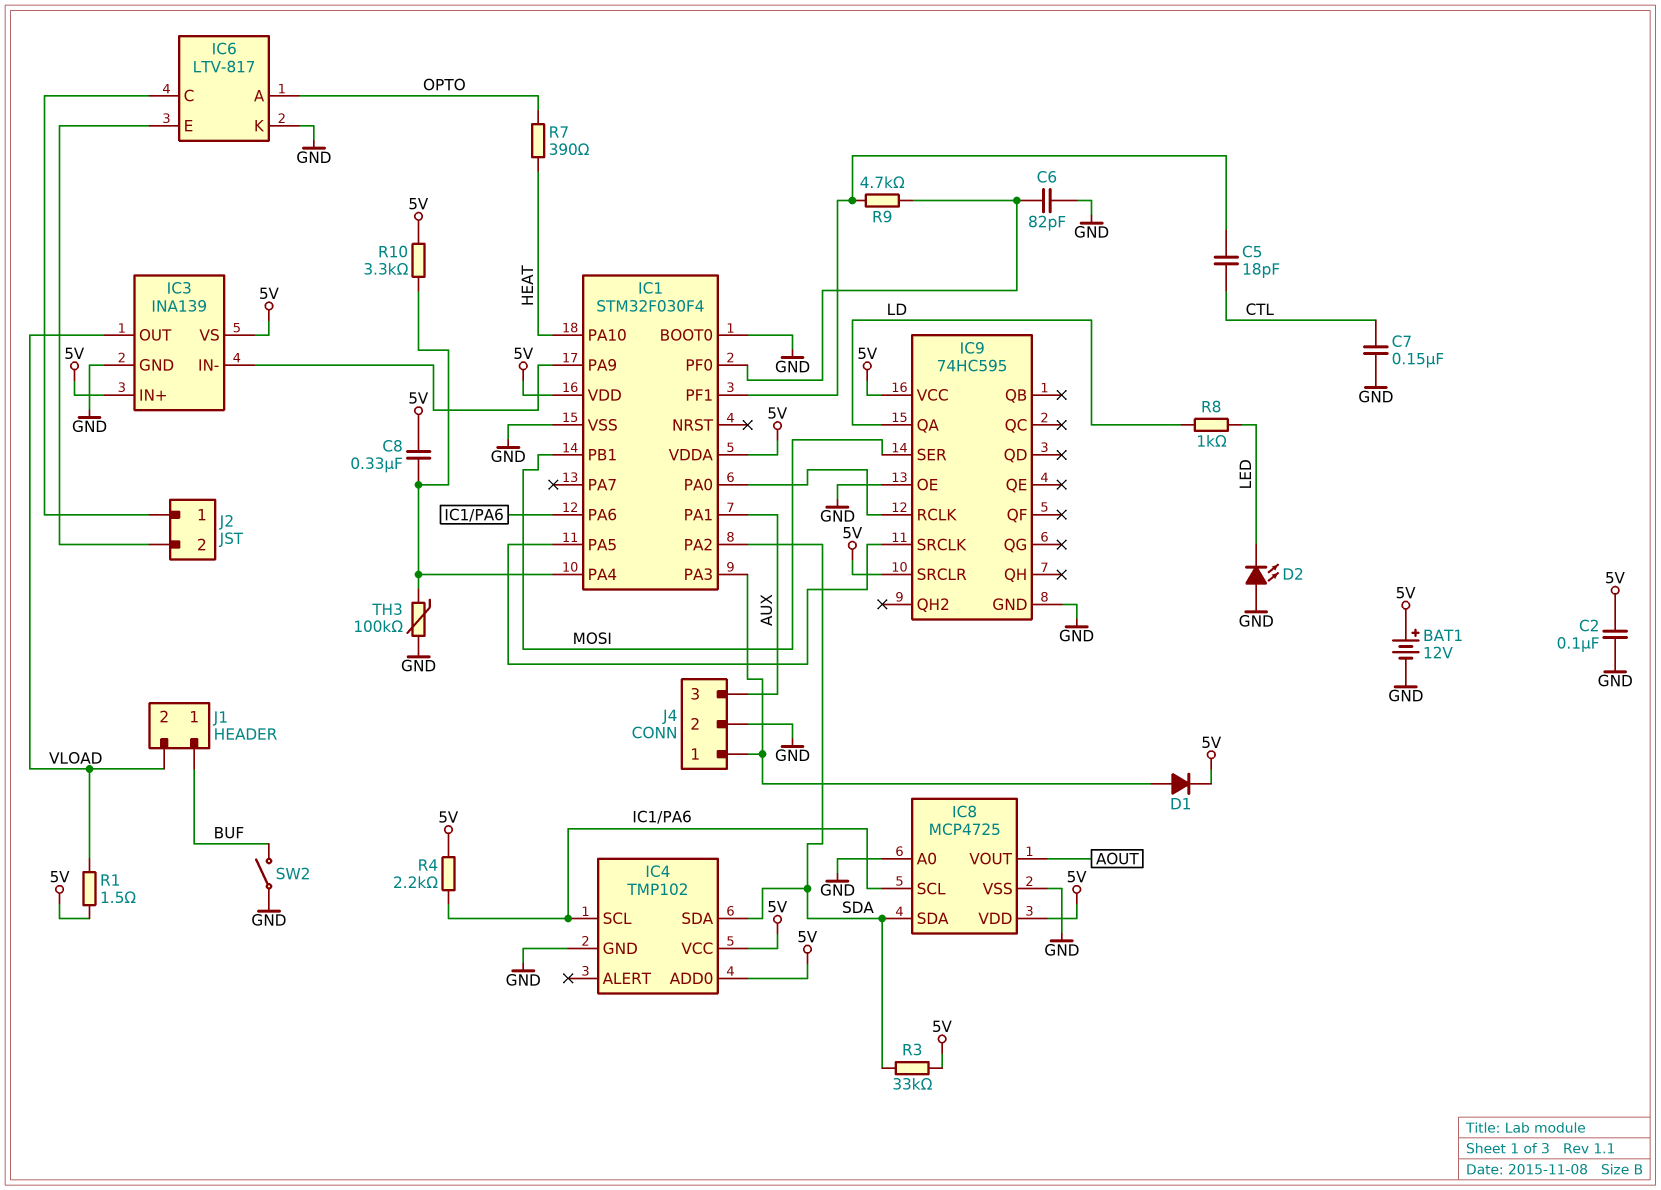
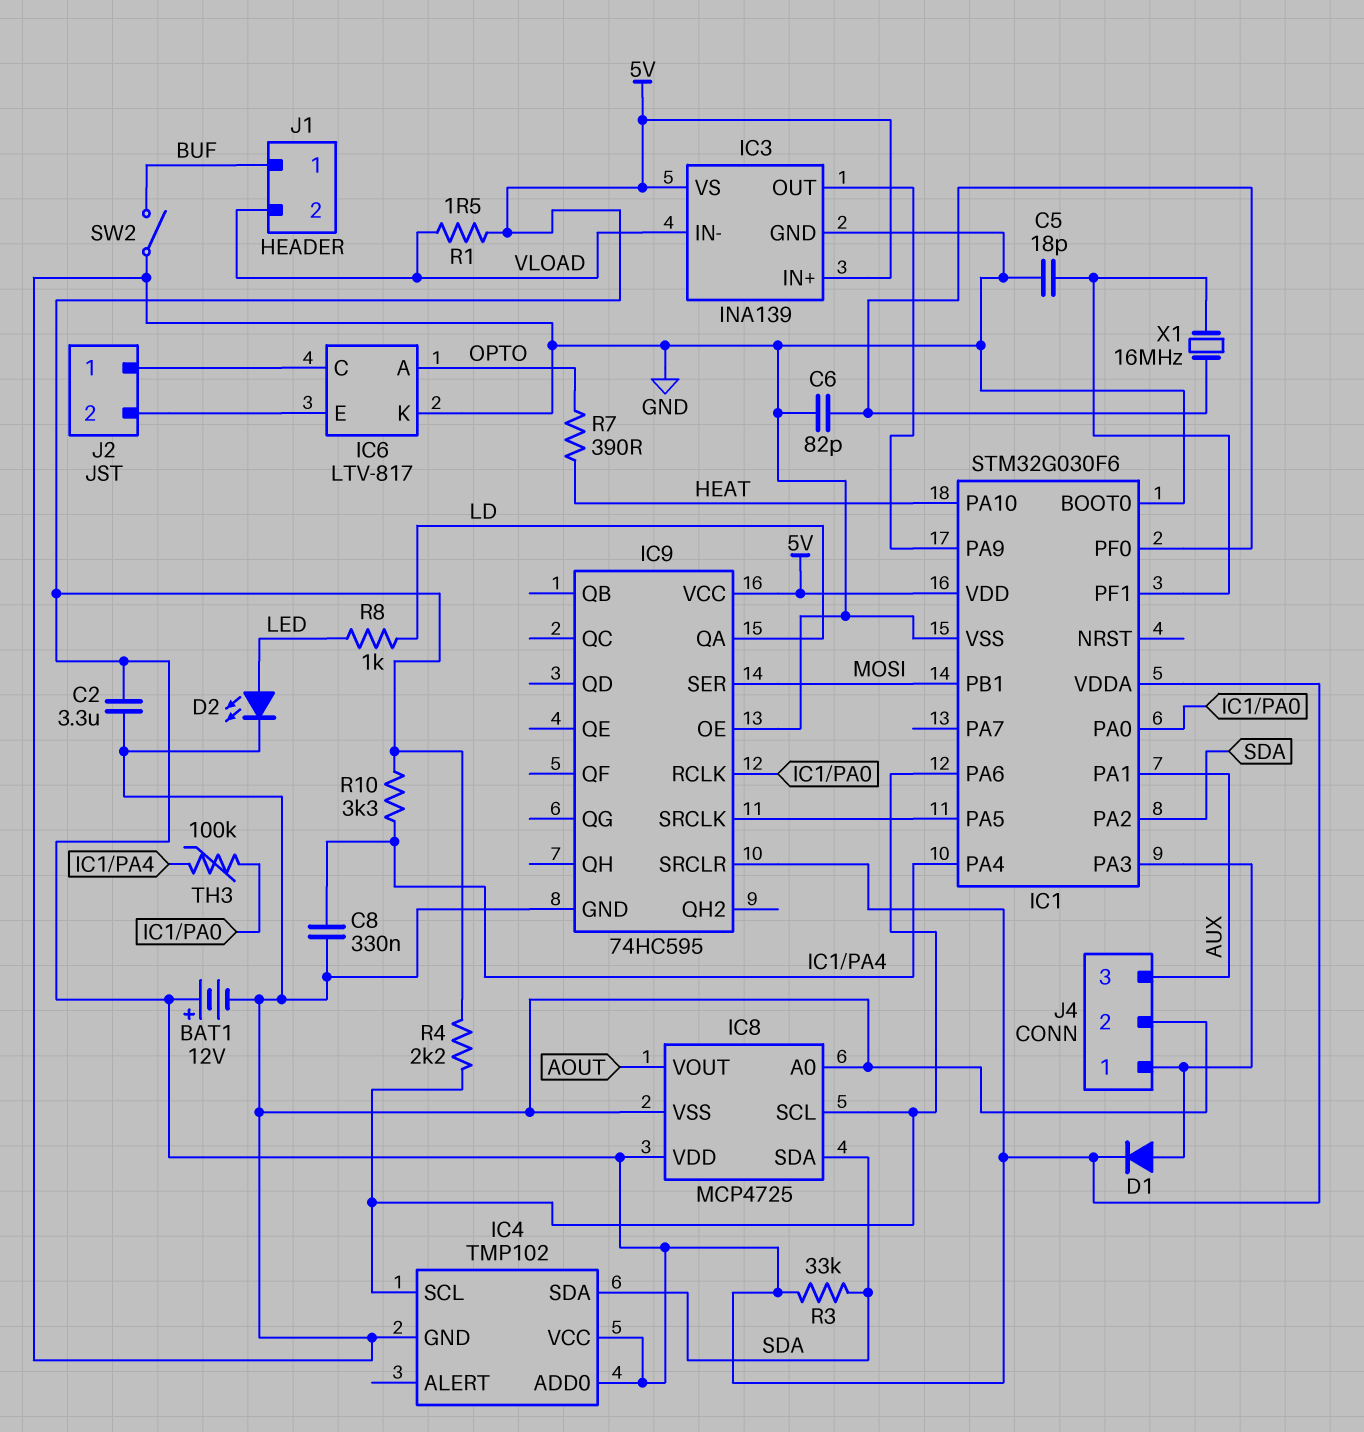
C2: 100nF (5V, GND) -> 3.3uF (5V, GND)
C5: 18pF (CTL, IC1/PF1) -> 18pF (GND, IC1/PF1)
C7: 150nF (CTL, GND) -> none
C8: 330nF (5V, IC1/PA4) -> 330nF (GND, IC1/PA4)
D2: LED (A GND, K LED) -> LED (A LED, K GND)
IC1: STM32F030F4 -> STM32G030F6
IC3 pin IN-: IC1/PA9 -> VLOAD
IC3 pin OUT: VLOAD -> IC1/PA9
R9: 4.7k (IC1/PF0, IC1/PF1) -> none
TH3: 100k (GND, IC1/PA4) -> 100k (IC1/PA0, IC1/PA4)
X1: none -> 16MHz (IC1/PF0, IC1/PF1)

